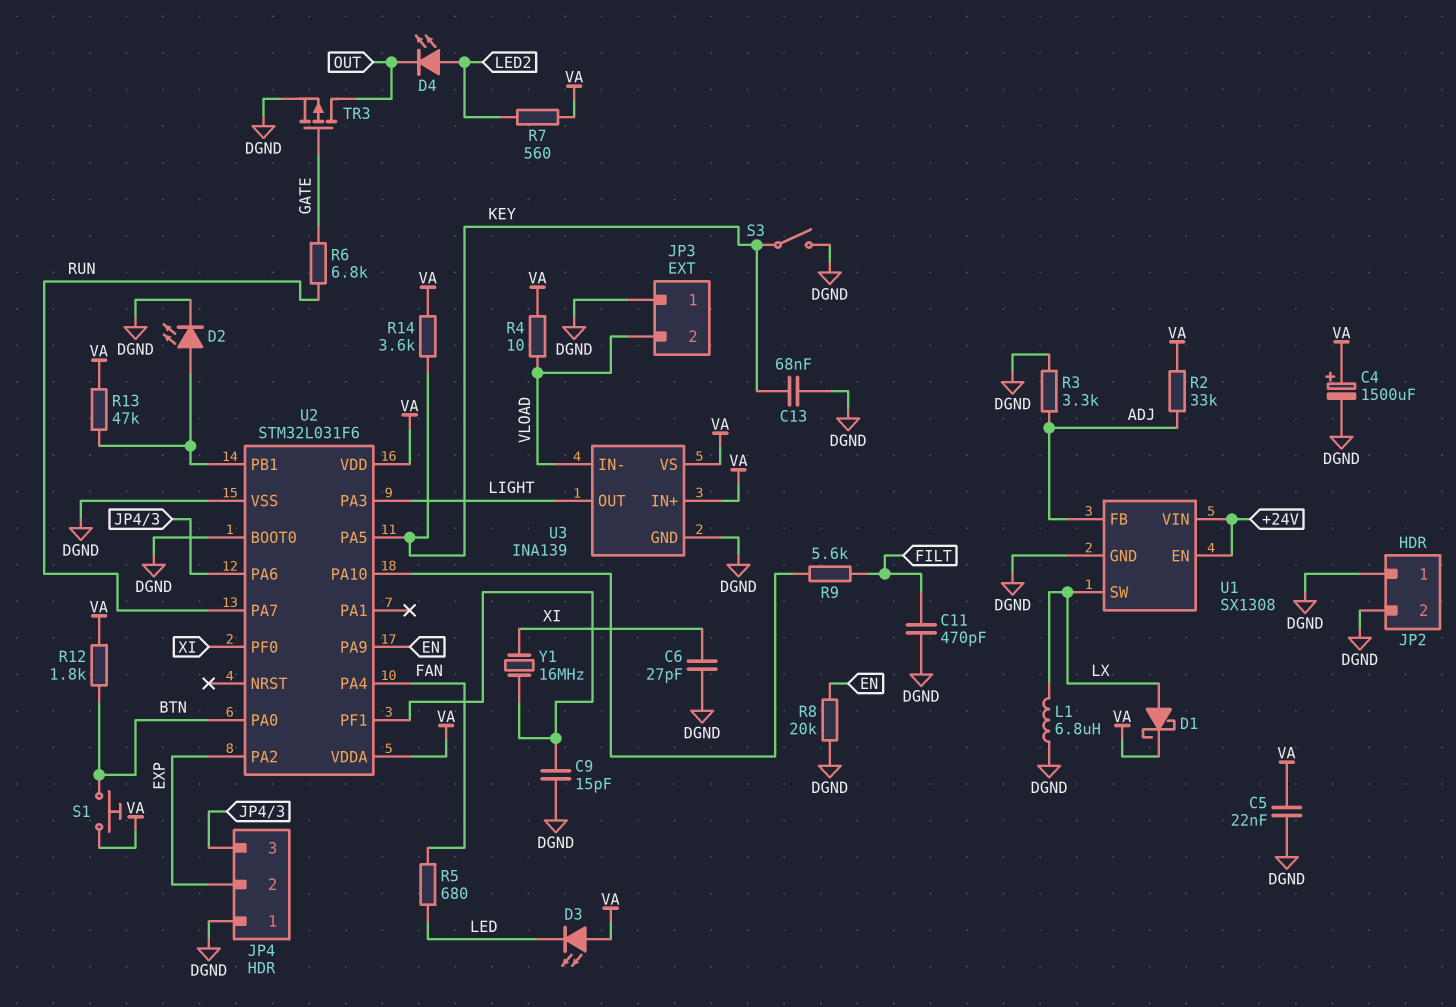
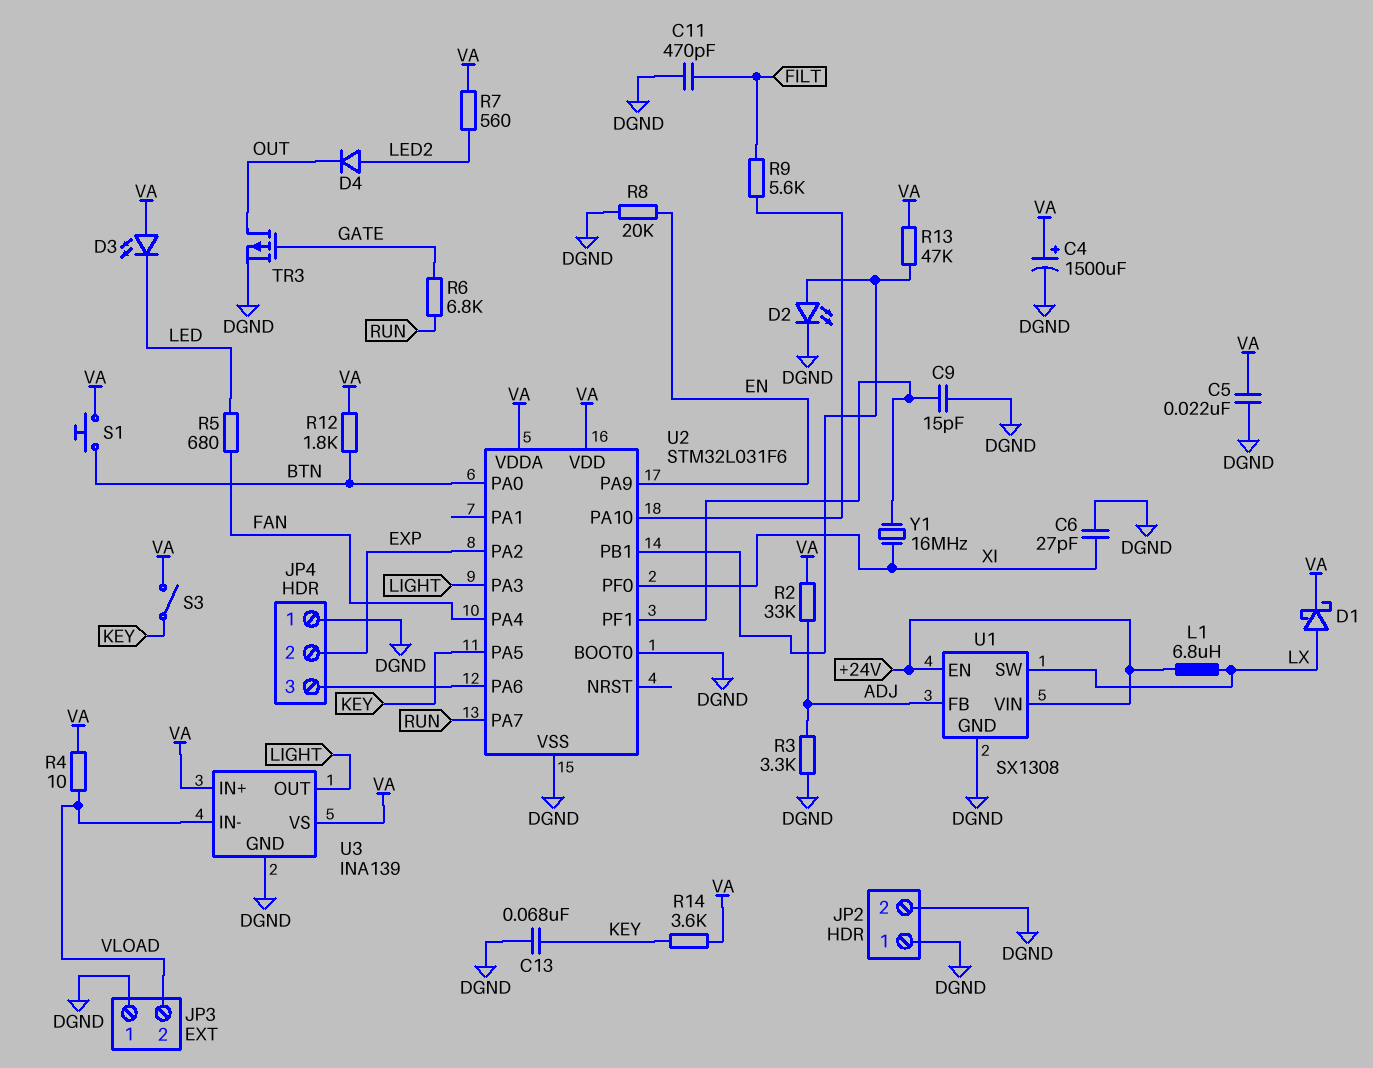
D4: LED (A LED2, K OUT) -> diode (A LED2, K OUT)
L1: 6.8uH (DGND, LX) -> 6.8uH (+24V, LX)
S3: switch (DGND, KEY) -> switch (KEY, VA)

